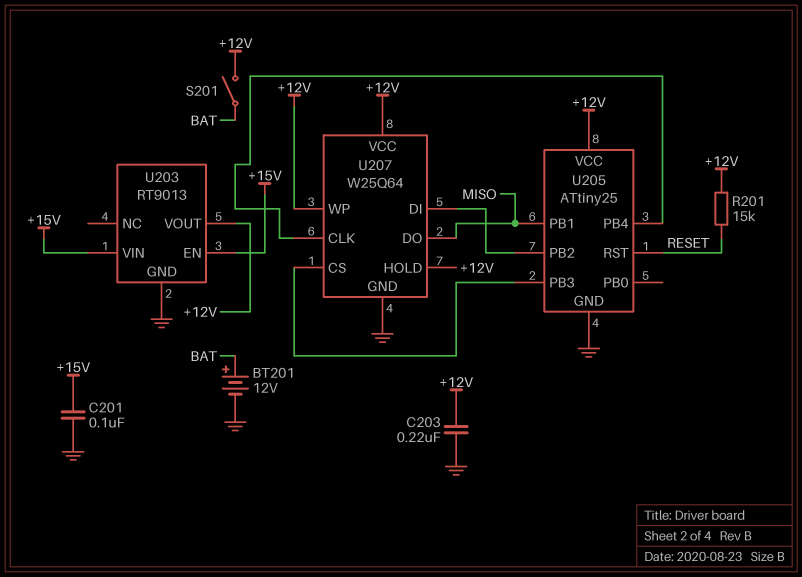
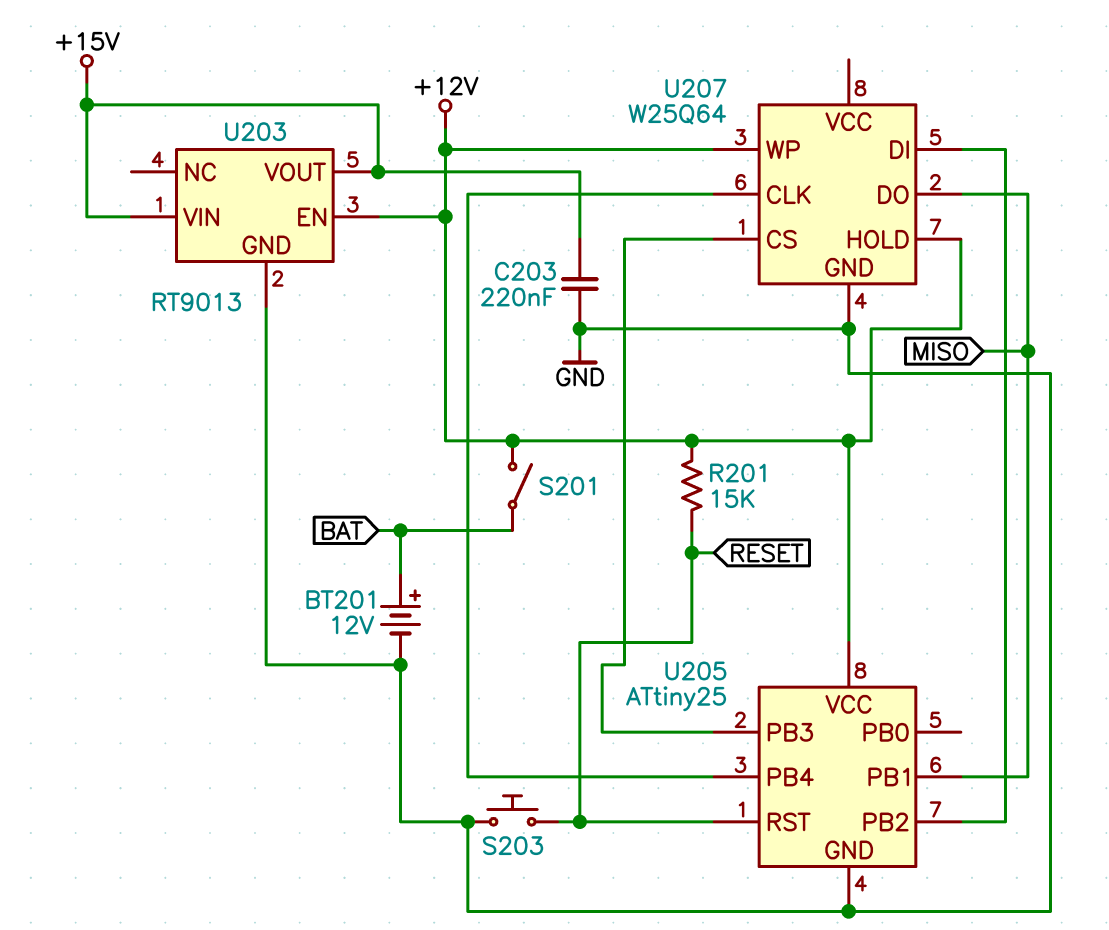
C201: 100nF (+15V, GND) -> none
C203: 220nF (+12V, GND) -> 220nF (+15V, GND)
S203: none -> button (GND, RESET)
U203 pin EN: +15V -> +12V
U203 pin VOUT: +12V -> +15V
U207 pin VCC: +12V -> none

